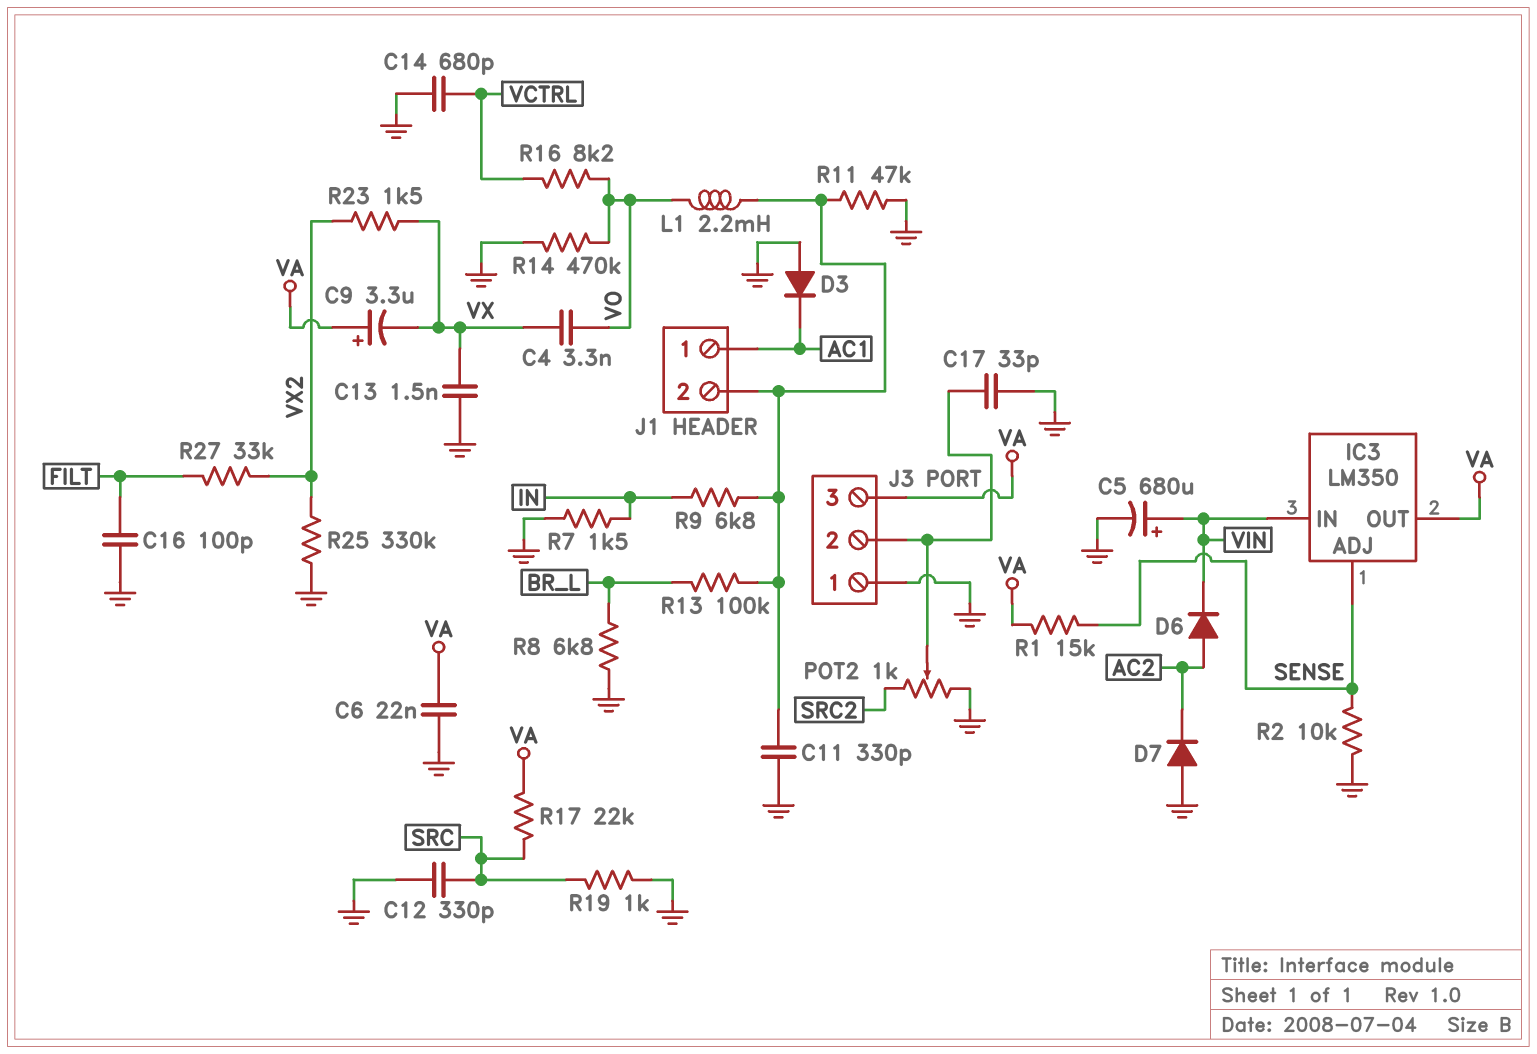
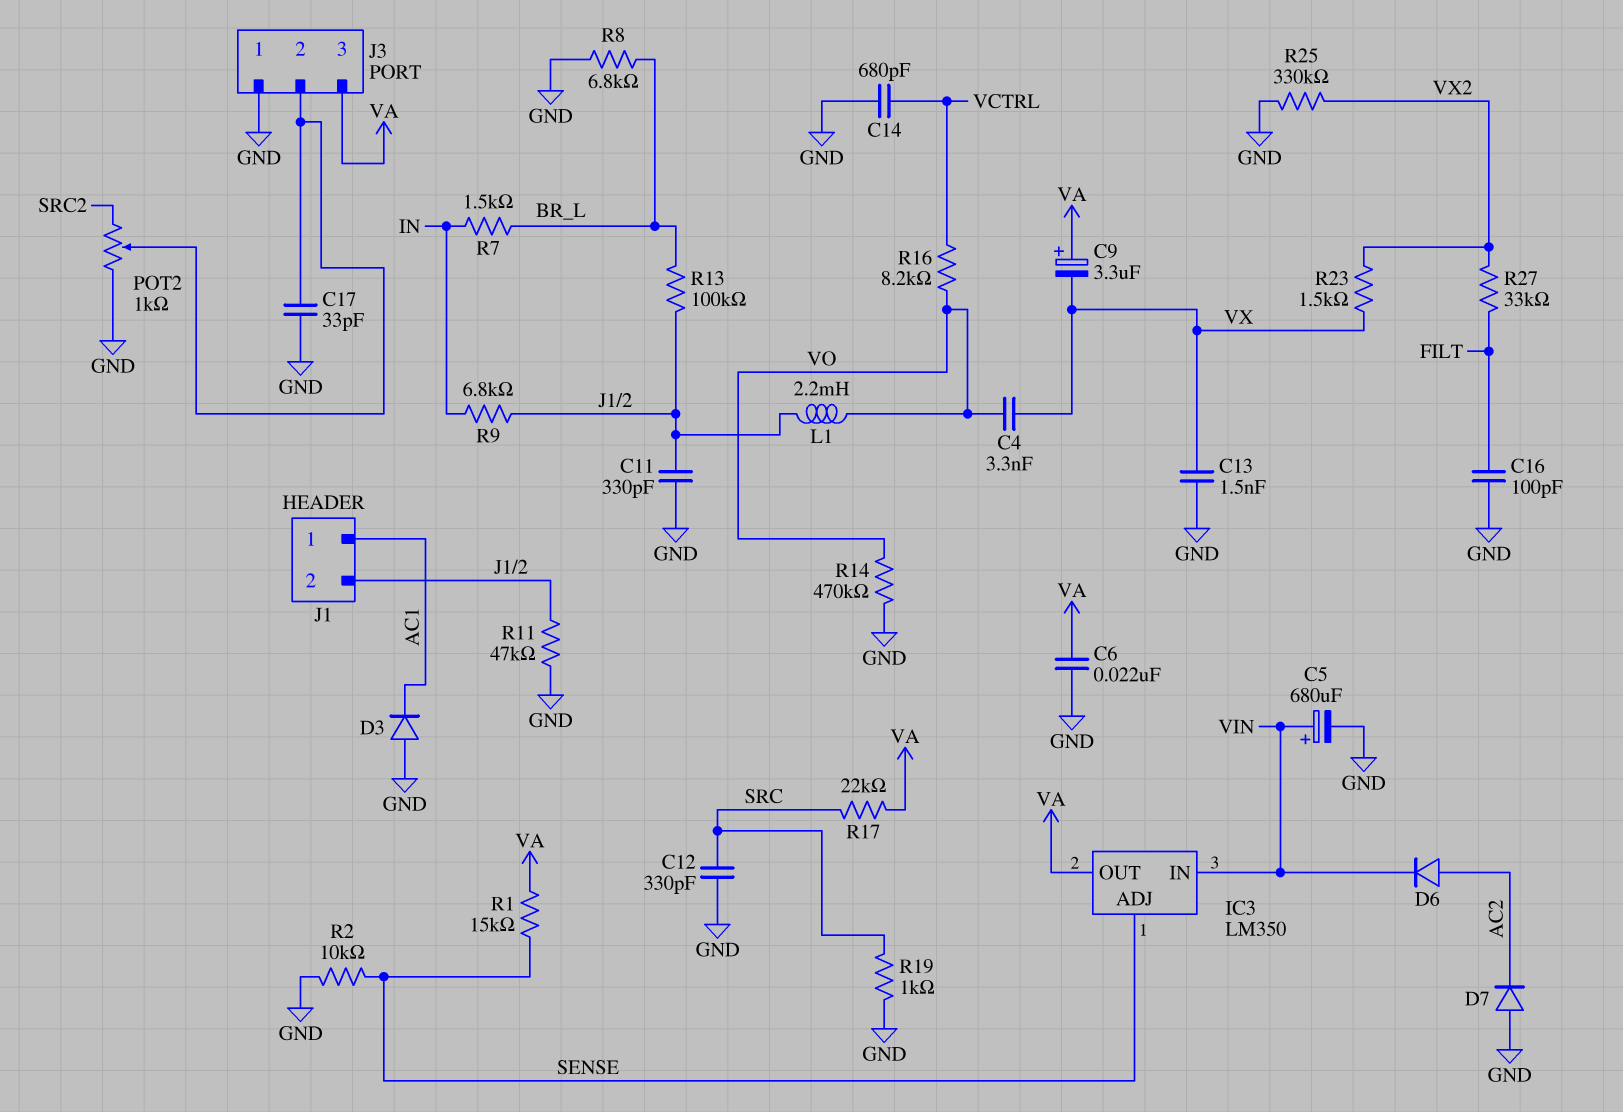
R7: 1.5k (GND, IN) -> 1.5k (BR_L, IN)

